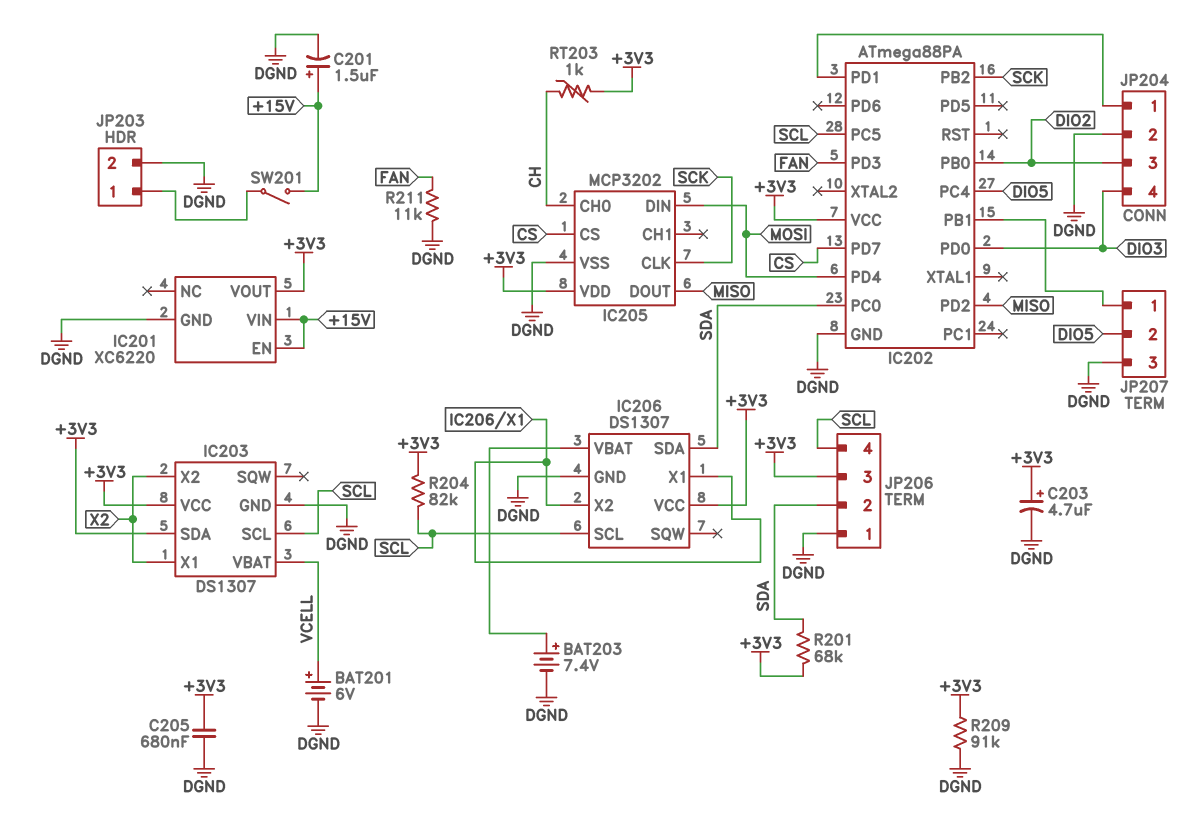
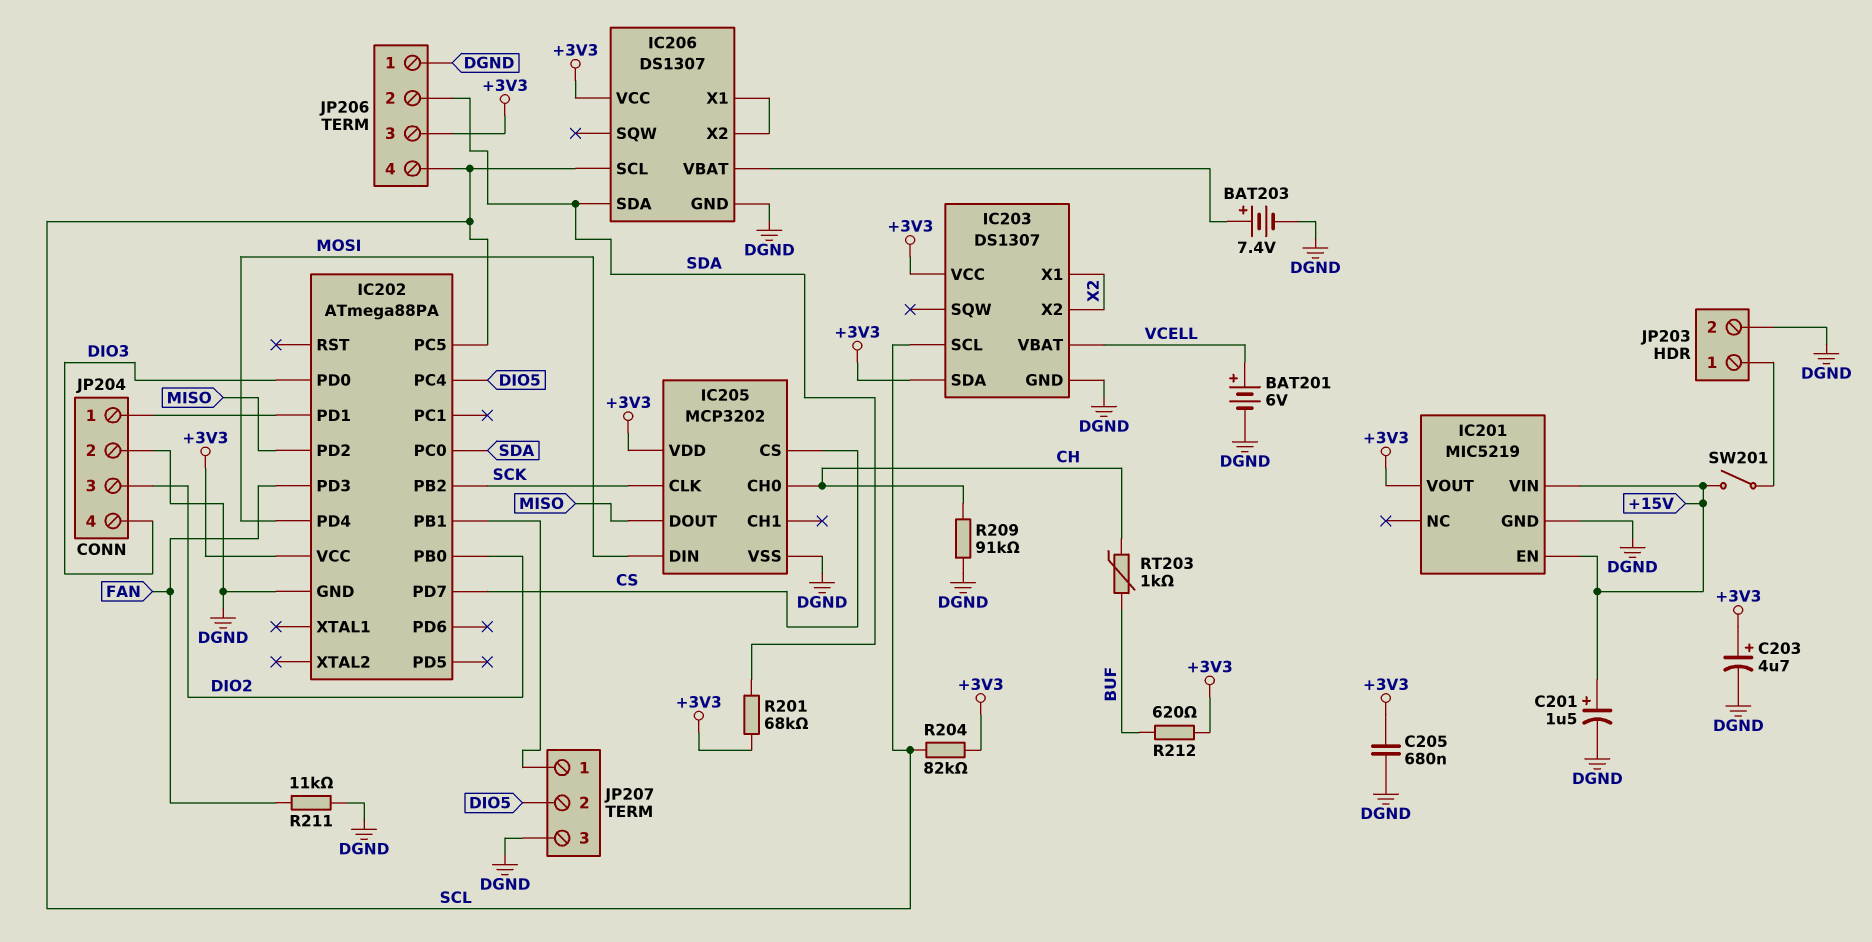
IC201: XC6220 -> MIC5219
R209: 91k (+3V3, DGND) -> 91k (CH, DGND)
R212: none -> 620 (+3V3, BUF)
RT203: 1k (+3V3, CH) -> 1k (BUF, CH)

